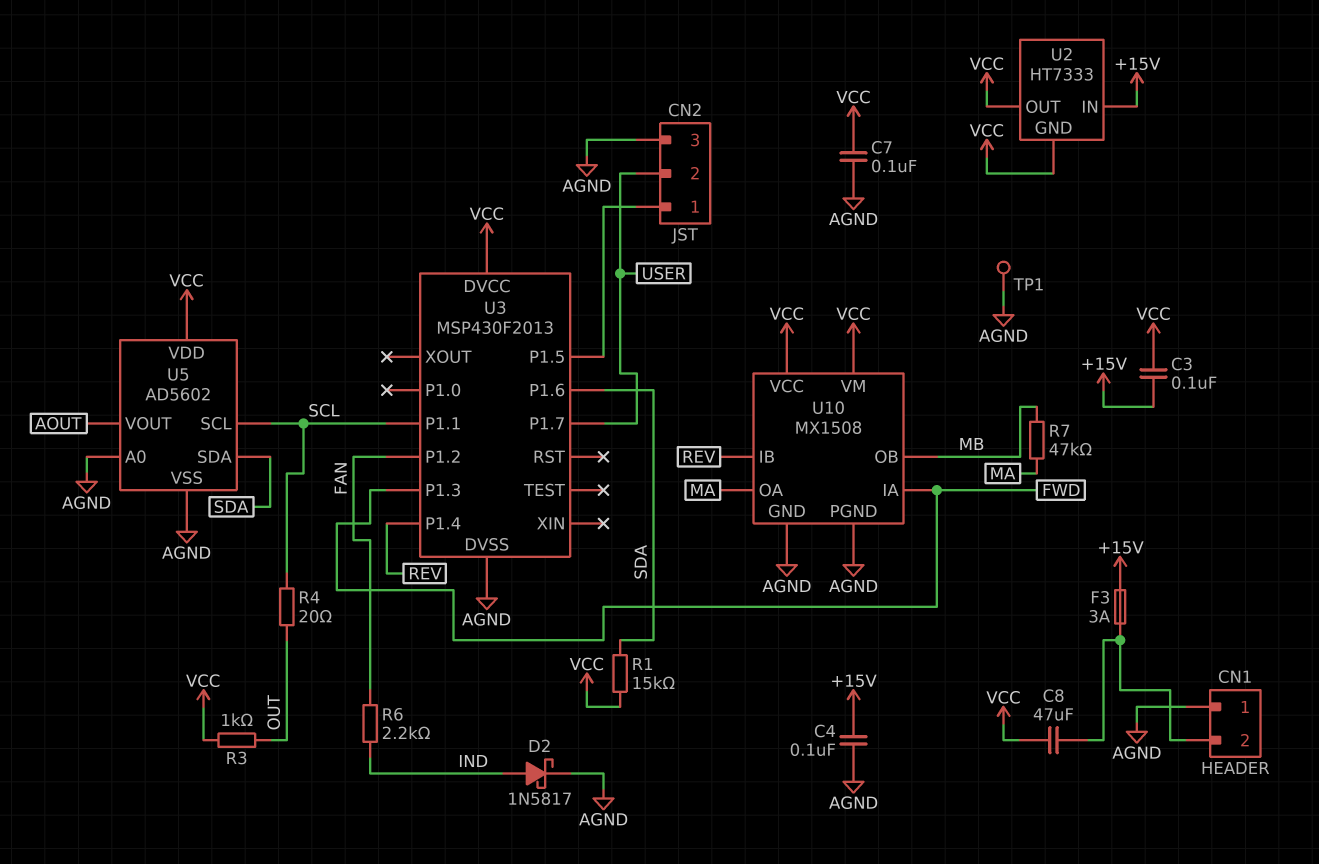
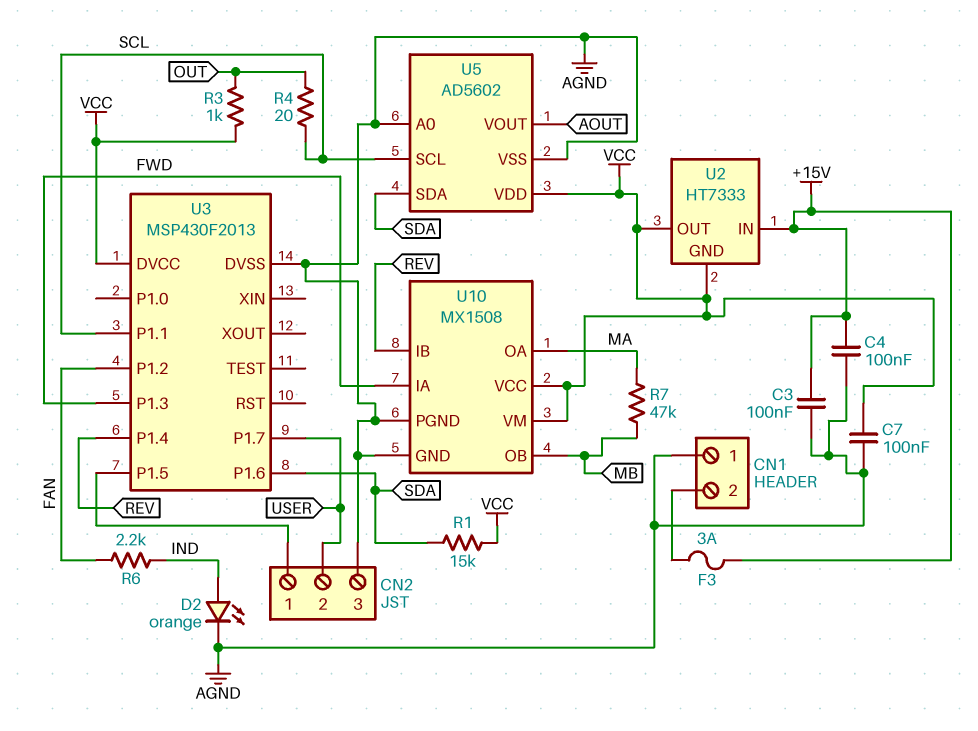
C3: 100nF (+15V, VCC) -> 100nF (+15V, AGND)
C8: 47uF (CN1/2, VCC) -> none
D2: schottky 1N5817 (A IND, K AGND) -> LED orange (A IND, K AGND)
TP1: test point (AGND) -> none

